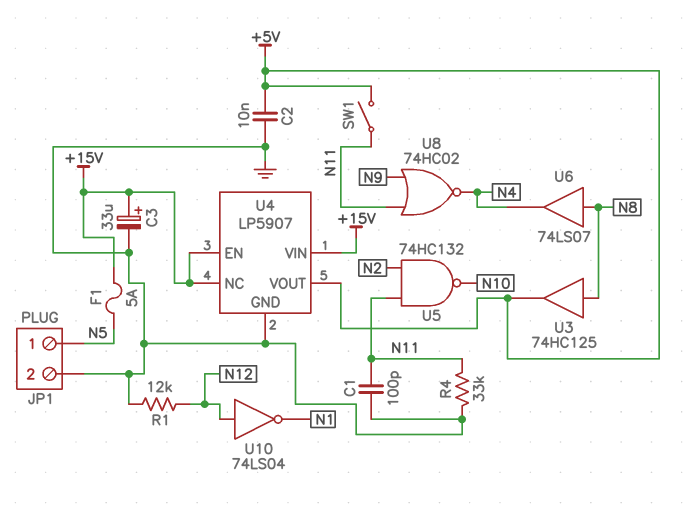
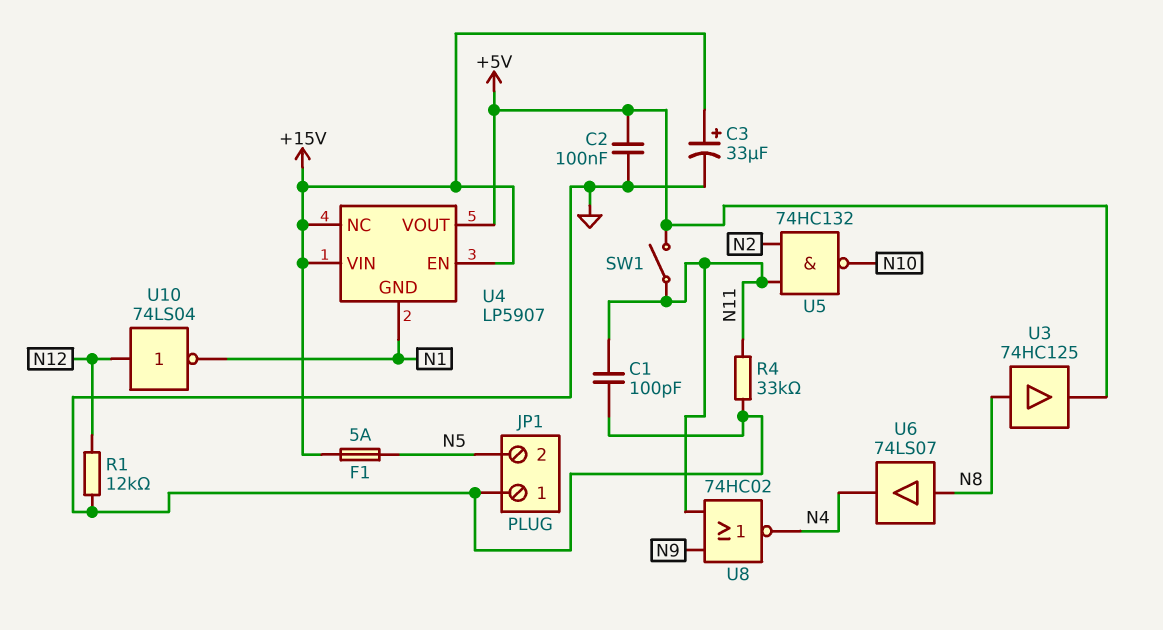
C2: 10nF (+5V, GND) -> 100nF (+5V, GND)
JP1 pin 1: N5 -> GND
JP1 pin 2: GND -> N5
U4 pin GND: GND -> N1

